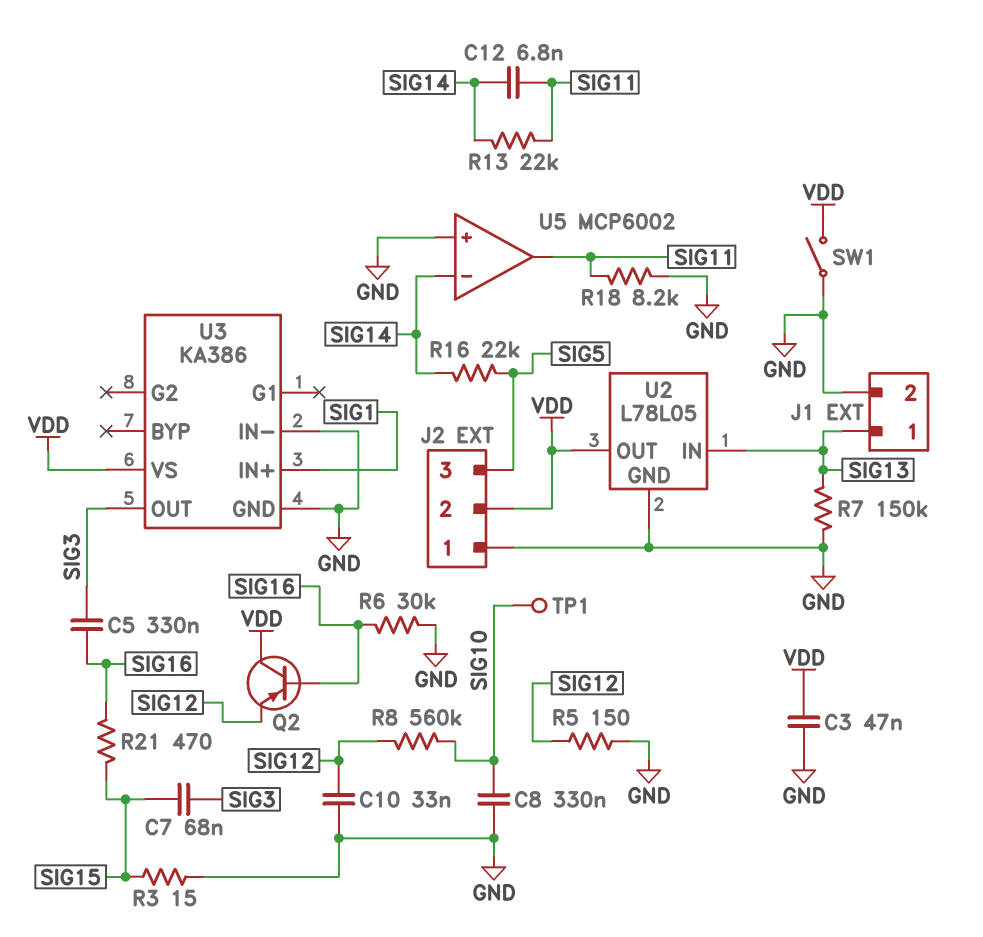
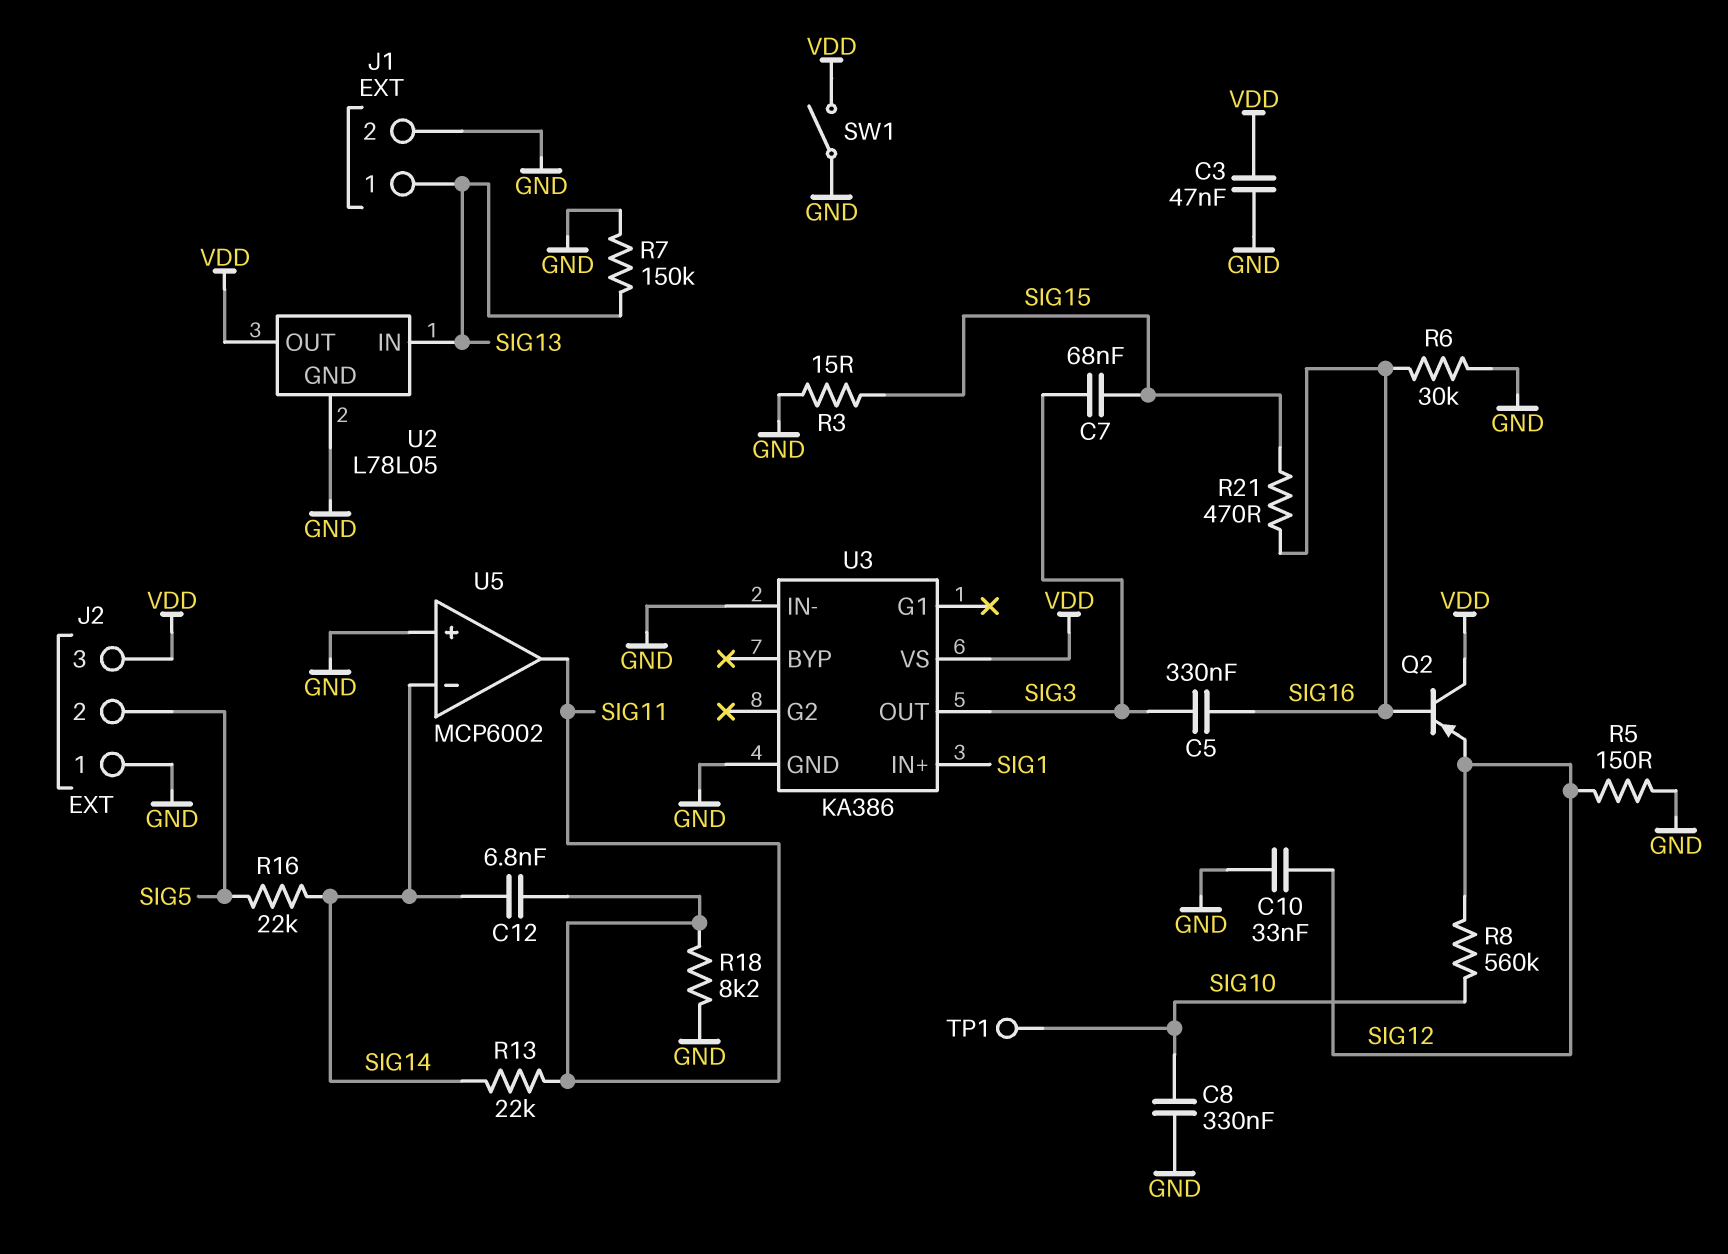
J2 pin 2: VDD -> SIG5
J2 pin 3: SIG5 -> VDD

